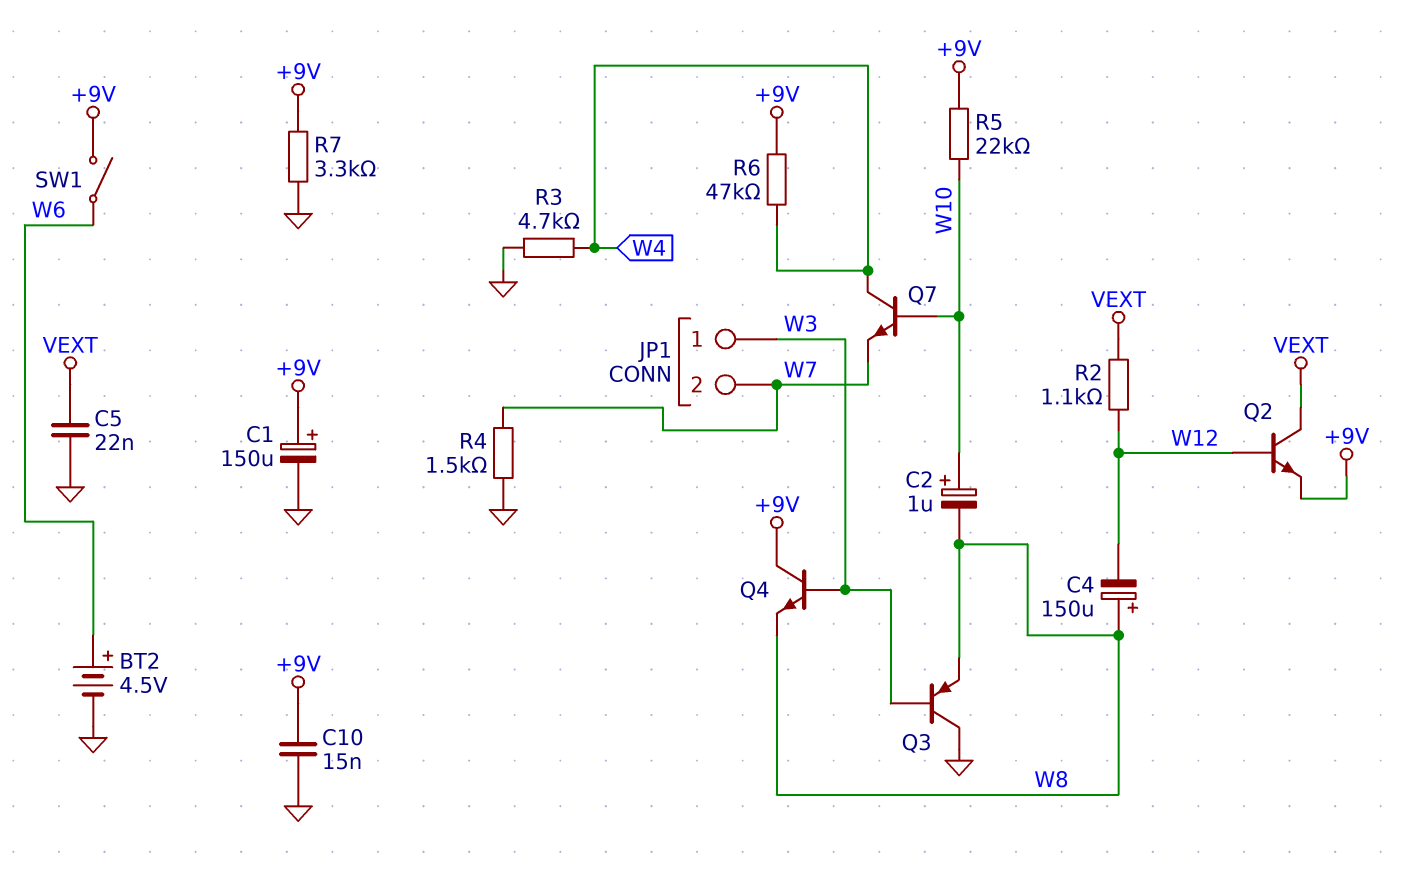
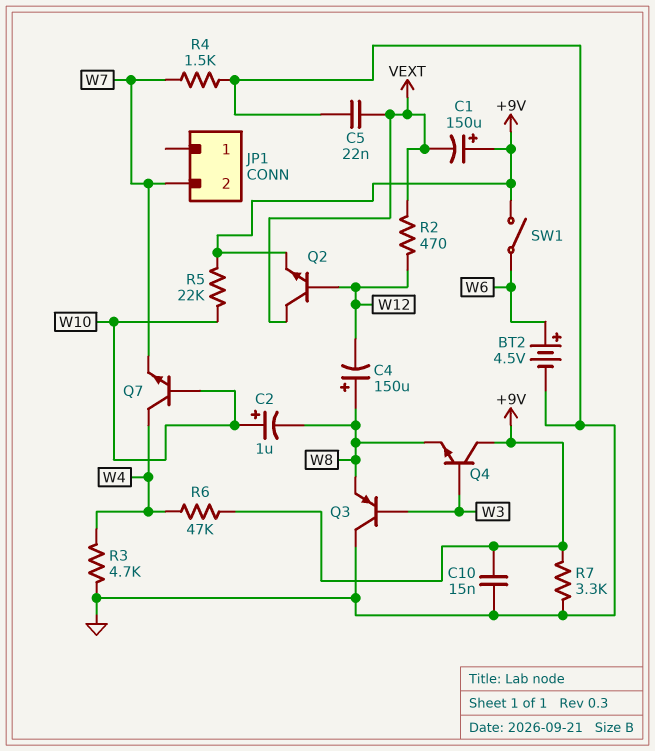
C1: 150uF (plus +9V, minus GND) -> 150uF (plus +9V, minus VEXT)
JP1 pin 1: W3 -> none
R2: 1.1k (VEXT, W12) -> 470 (VEXT, W12)

